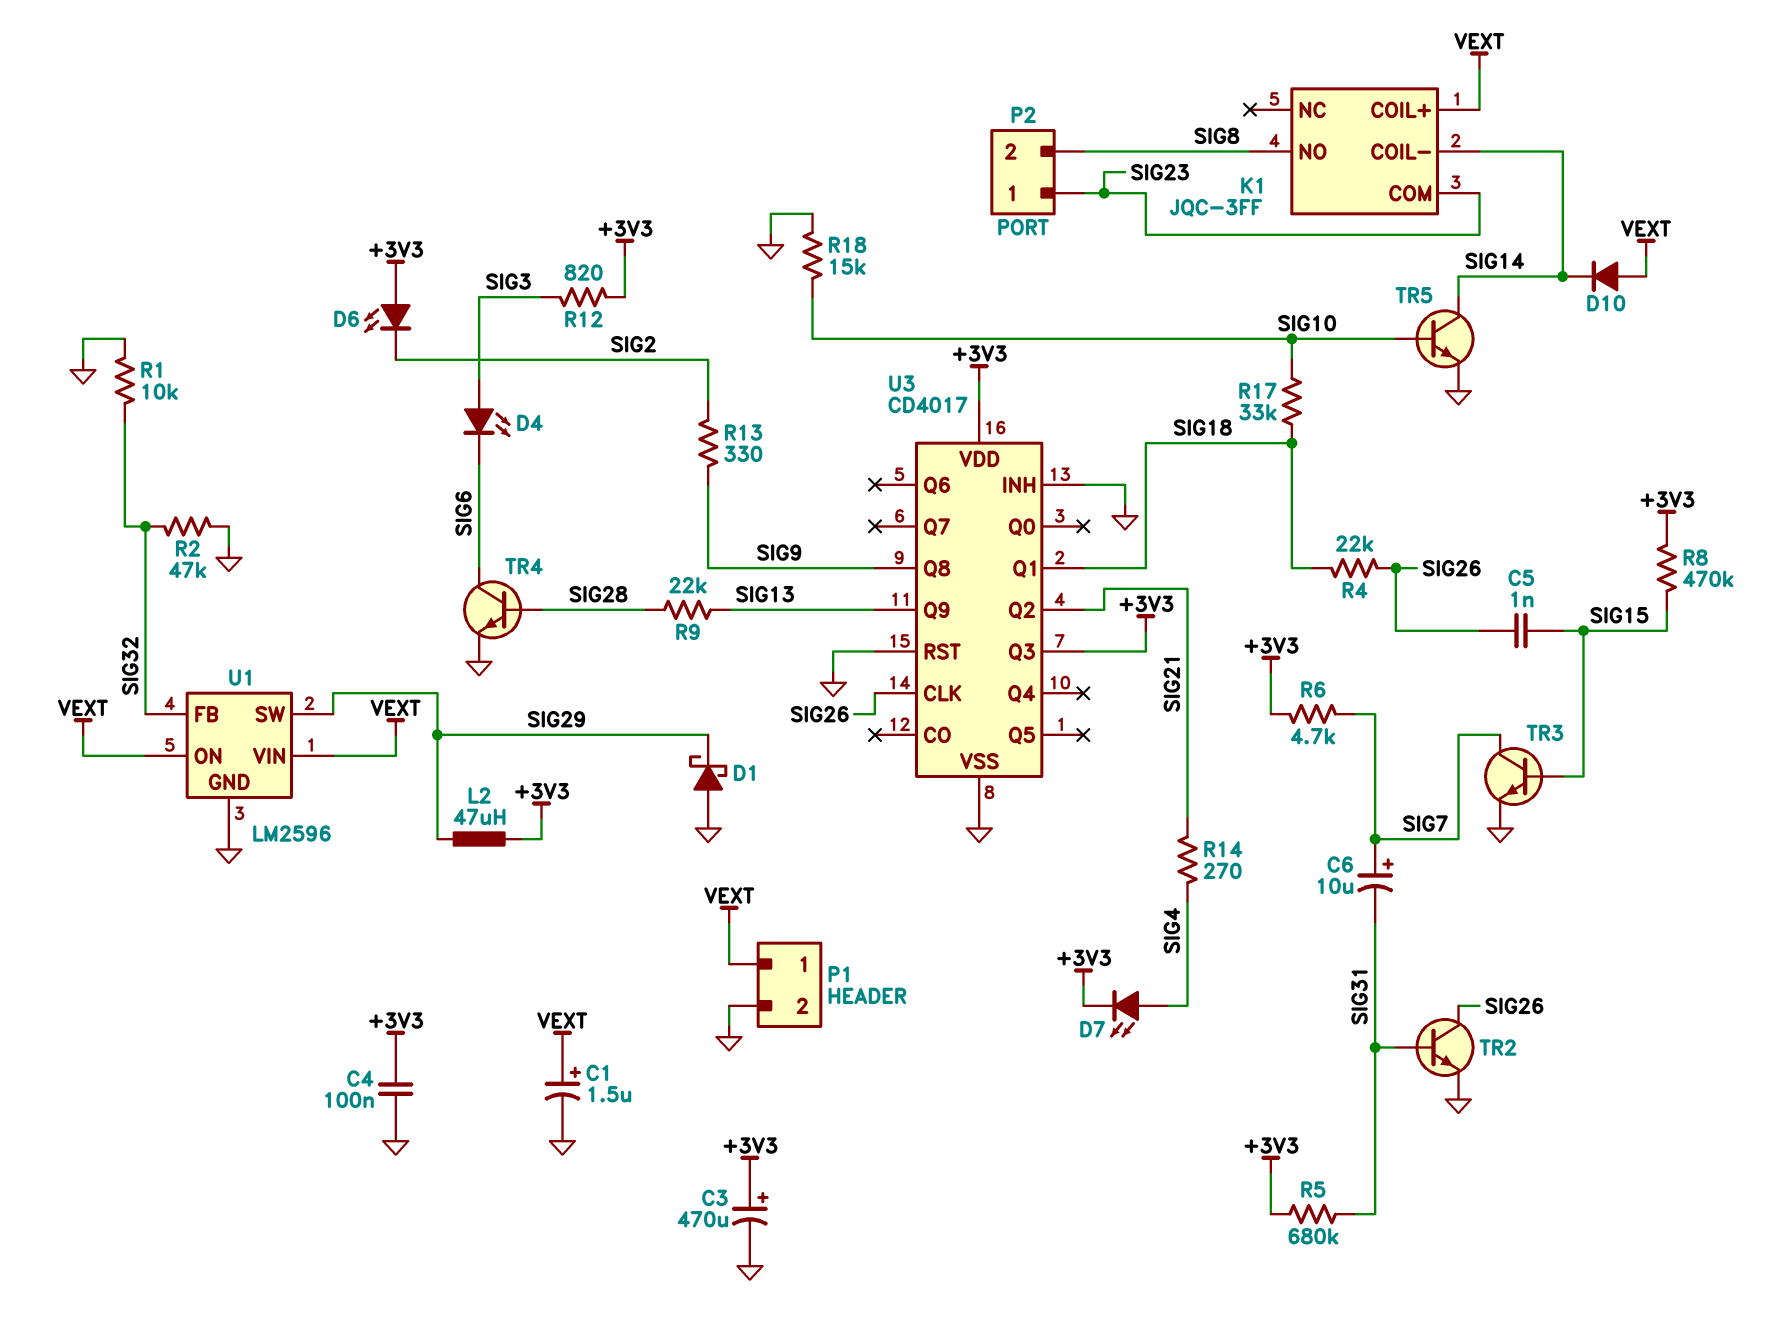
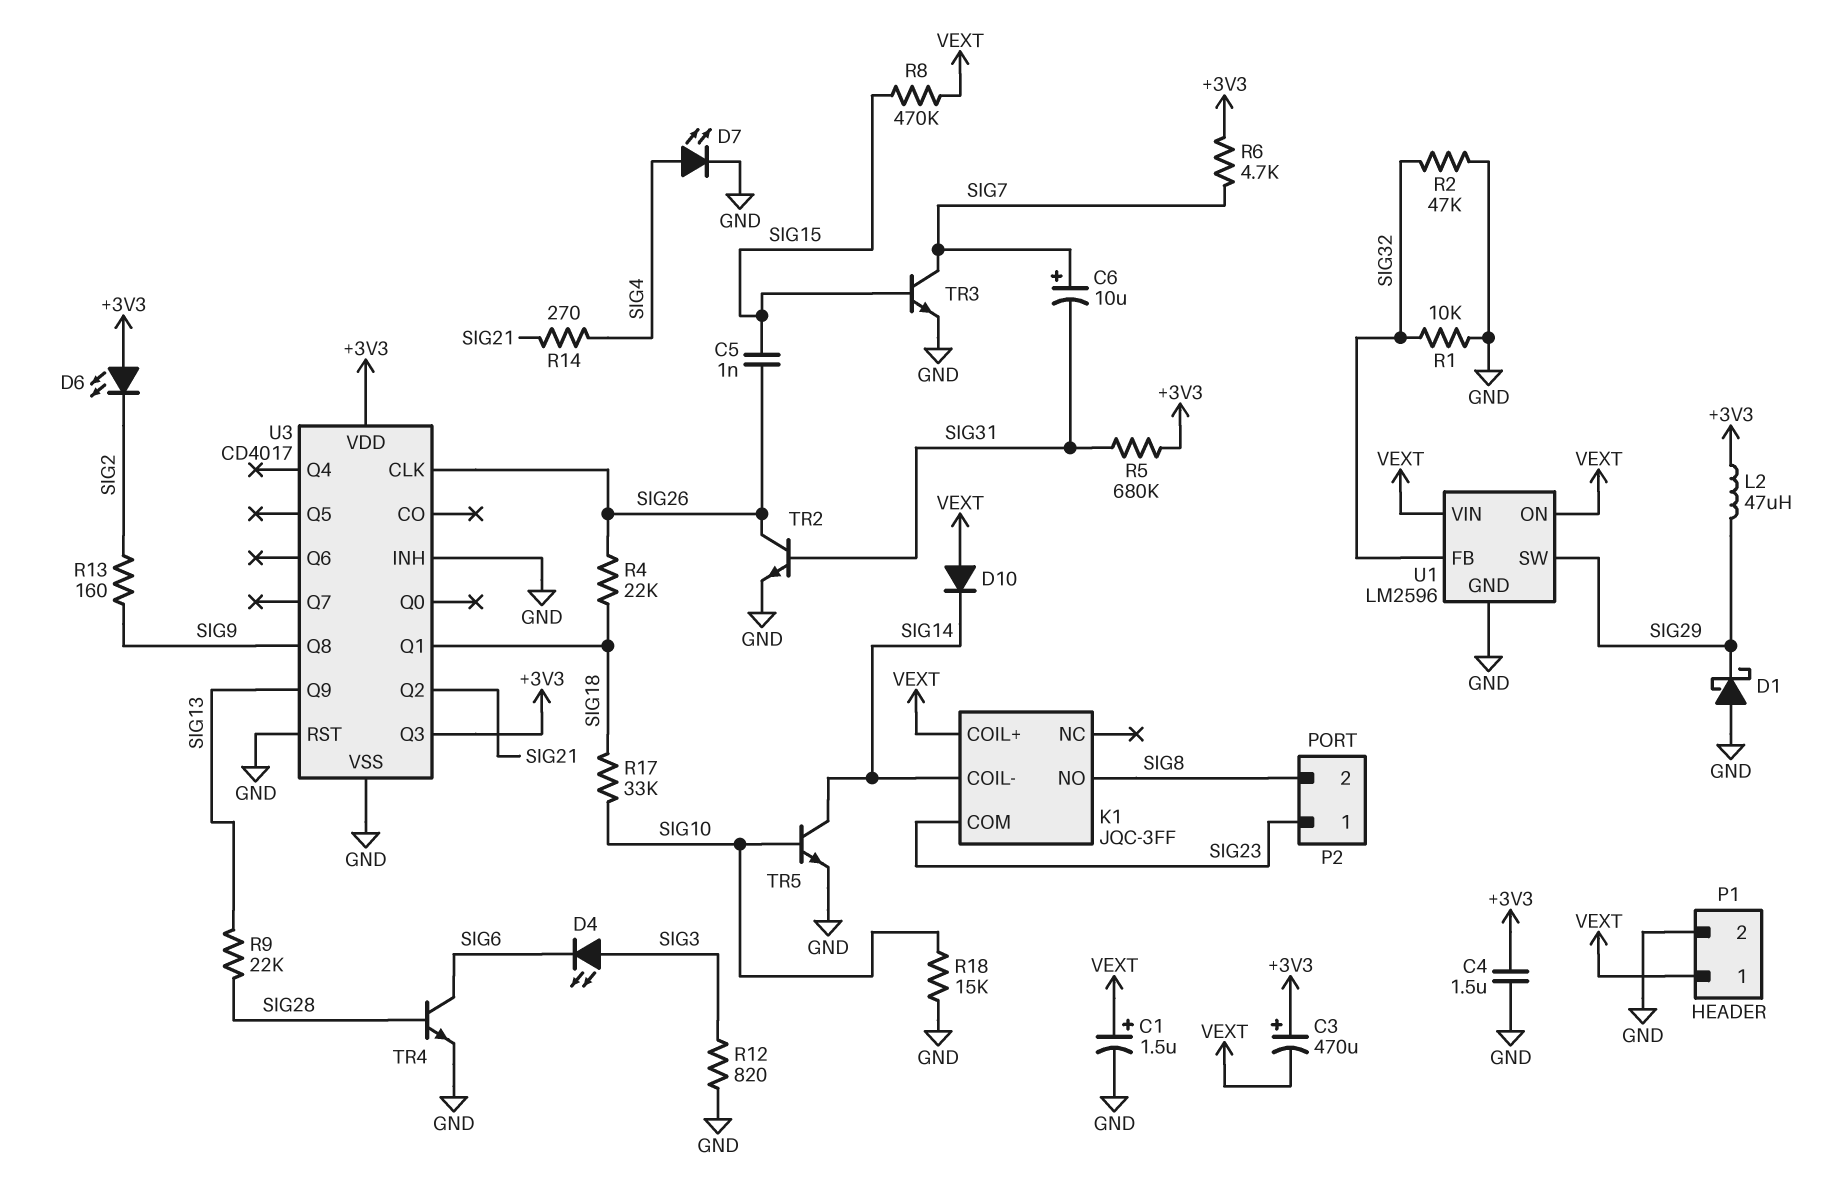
C3: 470uF (plus +3V3, minus GND) -> 470uF (plus +3V3, minus VEXT)
C4: 100nF (+3V3, GND) -> 1.5uF (+3V3, GND)
D7: LED (A SIG4, K +3V3) -> LED (A SIG4, K GND)
R8: 470k (+3V3, SIG15) -> 470k (SIG15, VEXT)
R12: 820 (+3V3, SIG3) -> 820 (GND, SIG3)
R13: 330 (SIG2, SIG9) -> 160 (SIG2, SIG9)

